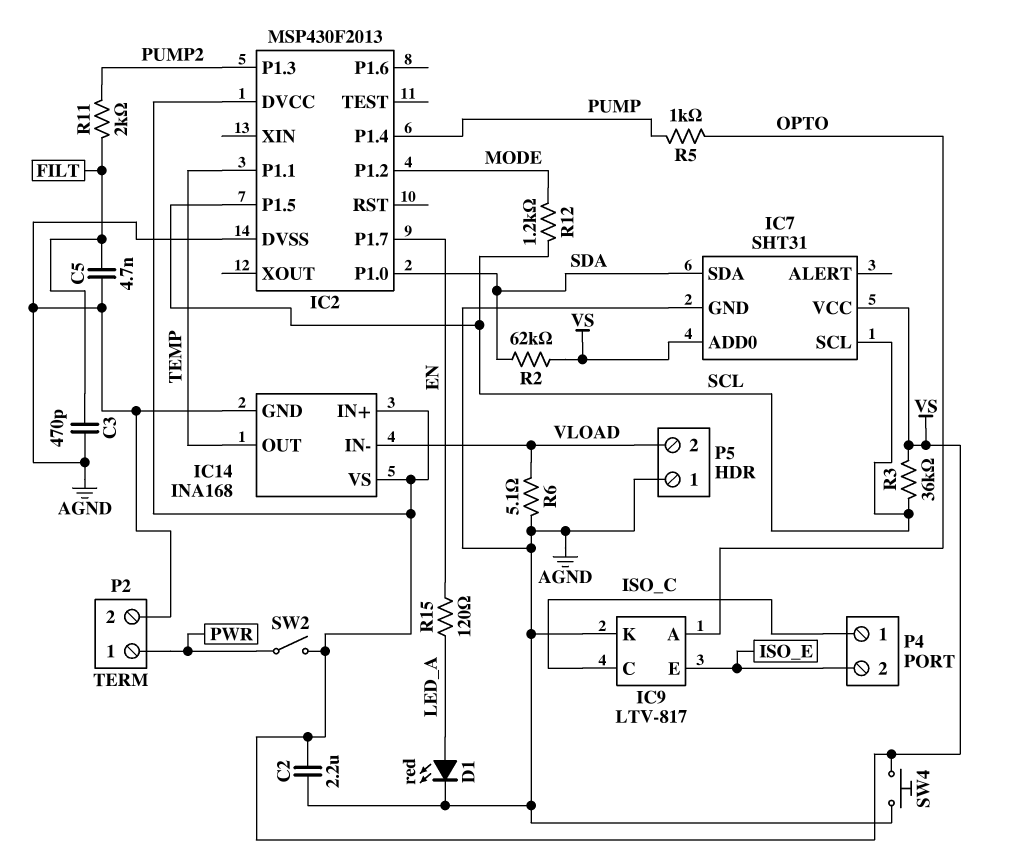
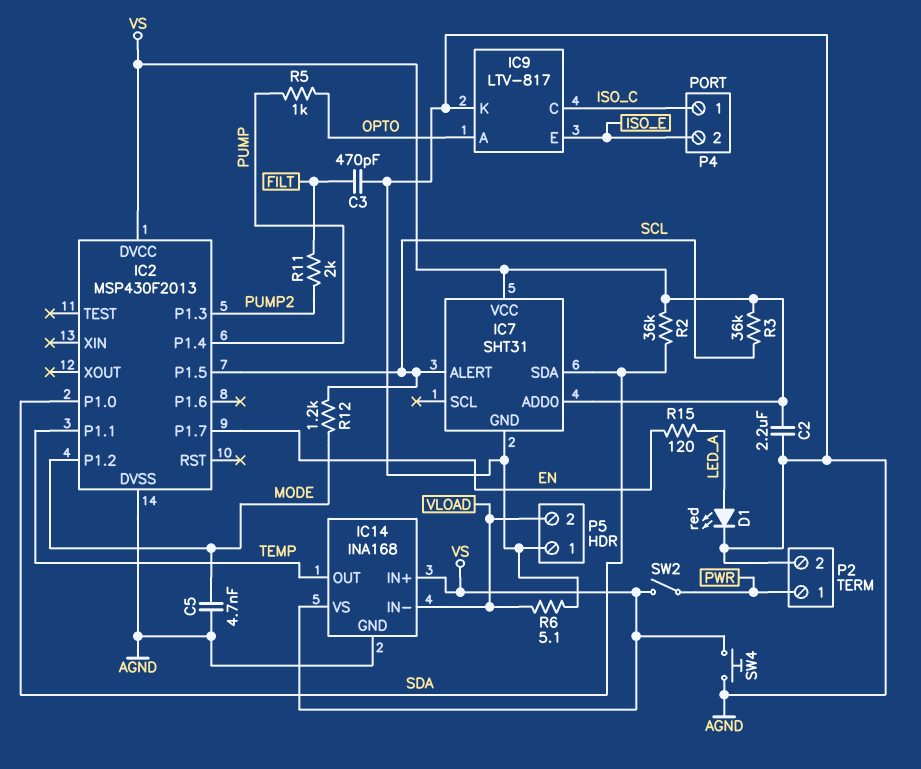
C5: 4.7nF (AGND, FILT) -> 4.7nF (AGND, MODE)
IC7 pin ALERT: none -> SCL
IC7 pin SCL: SCL -> none
R2: 62k (SDA, VS) -> 36k (SDA, VS)

